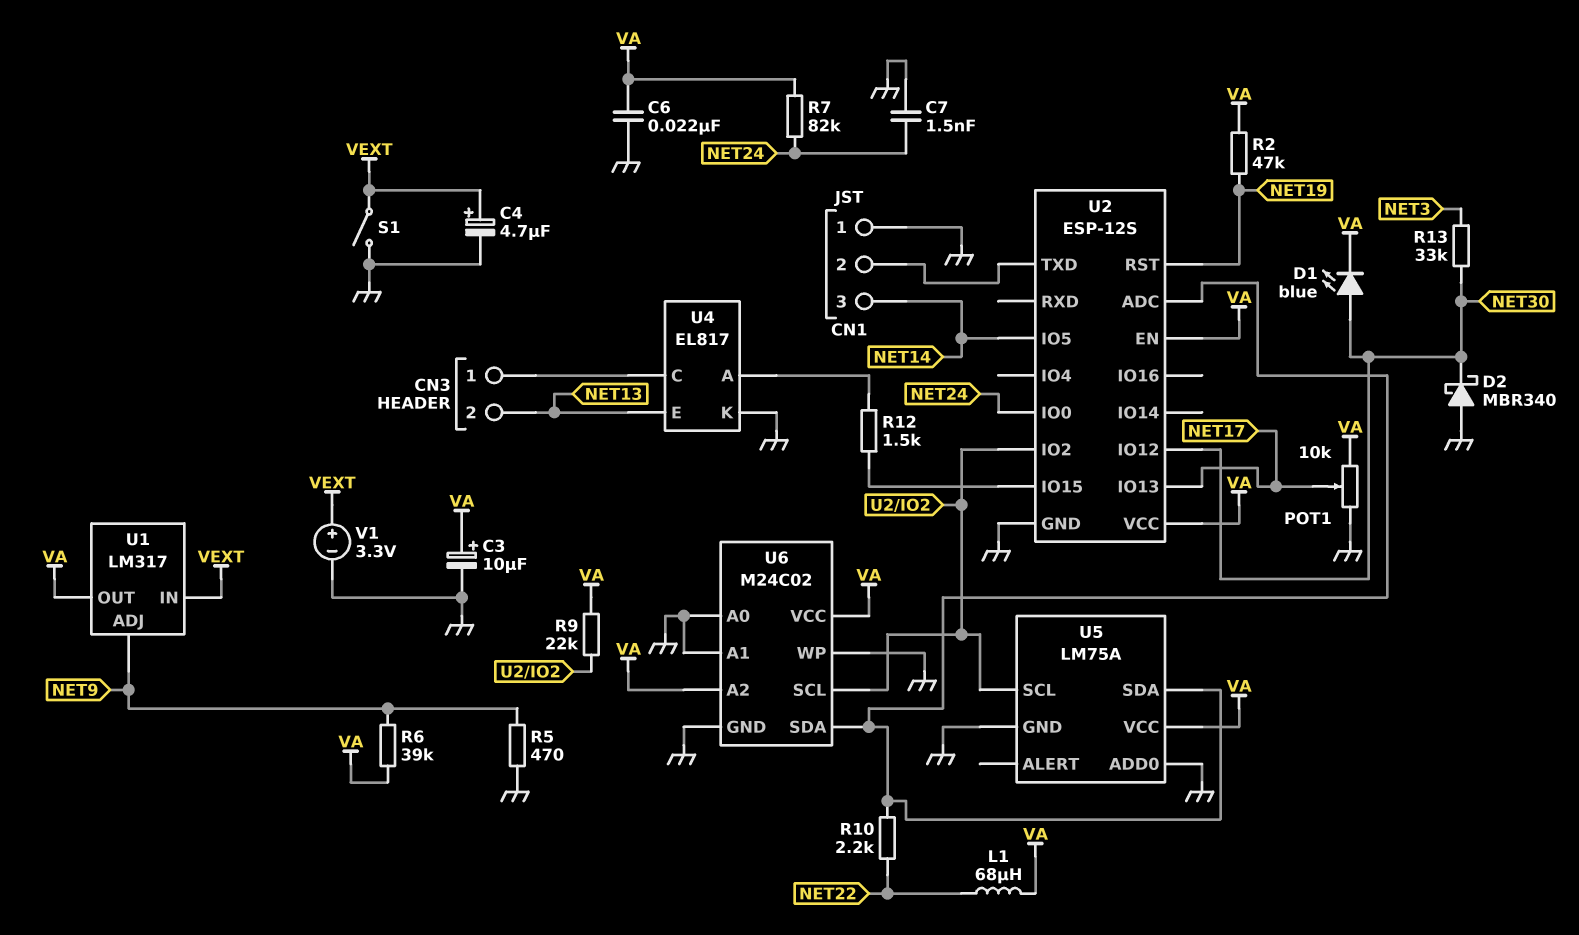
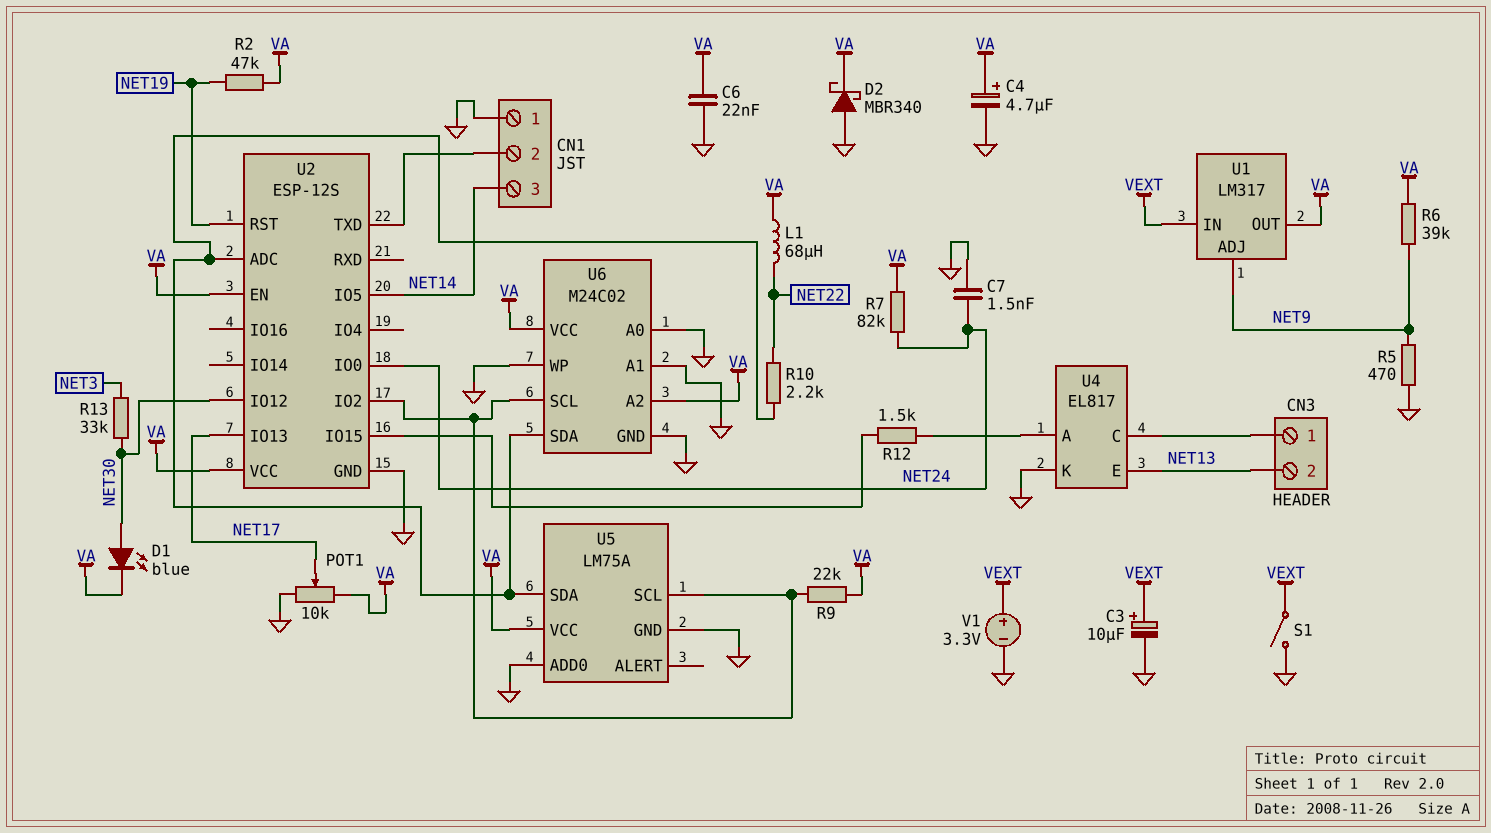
C3: 10uF (plus VA, minus GND) -> 10uF (plus VEXT, minus GND)
C4: 4.7uF (plus VEXT, minus GND) -> 4.7uF (plus VA, minus GND)
D2: schottky MBR340 (A GND, K NET30) -> schottky MBR340 (A GND, K VA)

